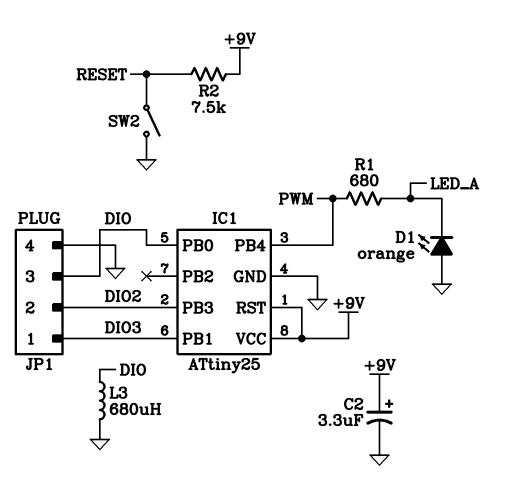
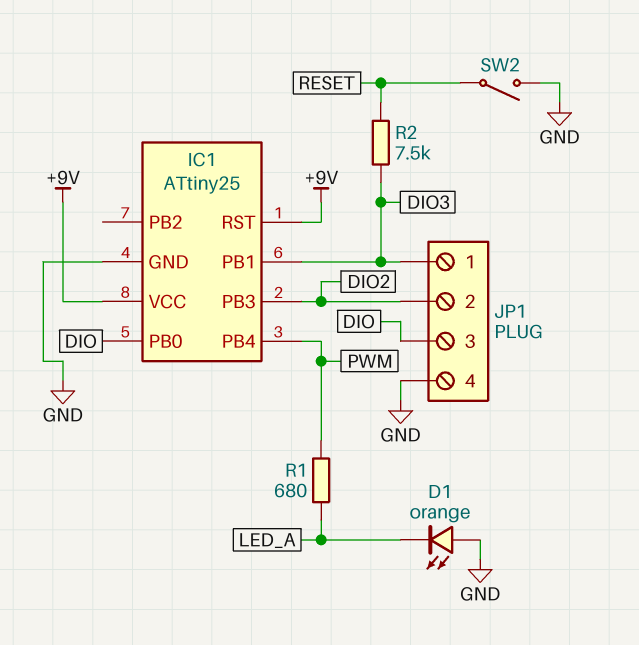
C2: 3.3uF (plus +9V, minus GND) -> none
L3: 680uH (DIO, GND) -> none
R2: 7.5k (+9V, RESET) -> 7.5k (DIO3, RESET)

